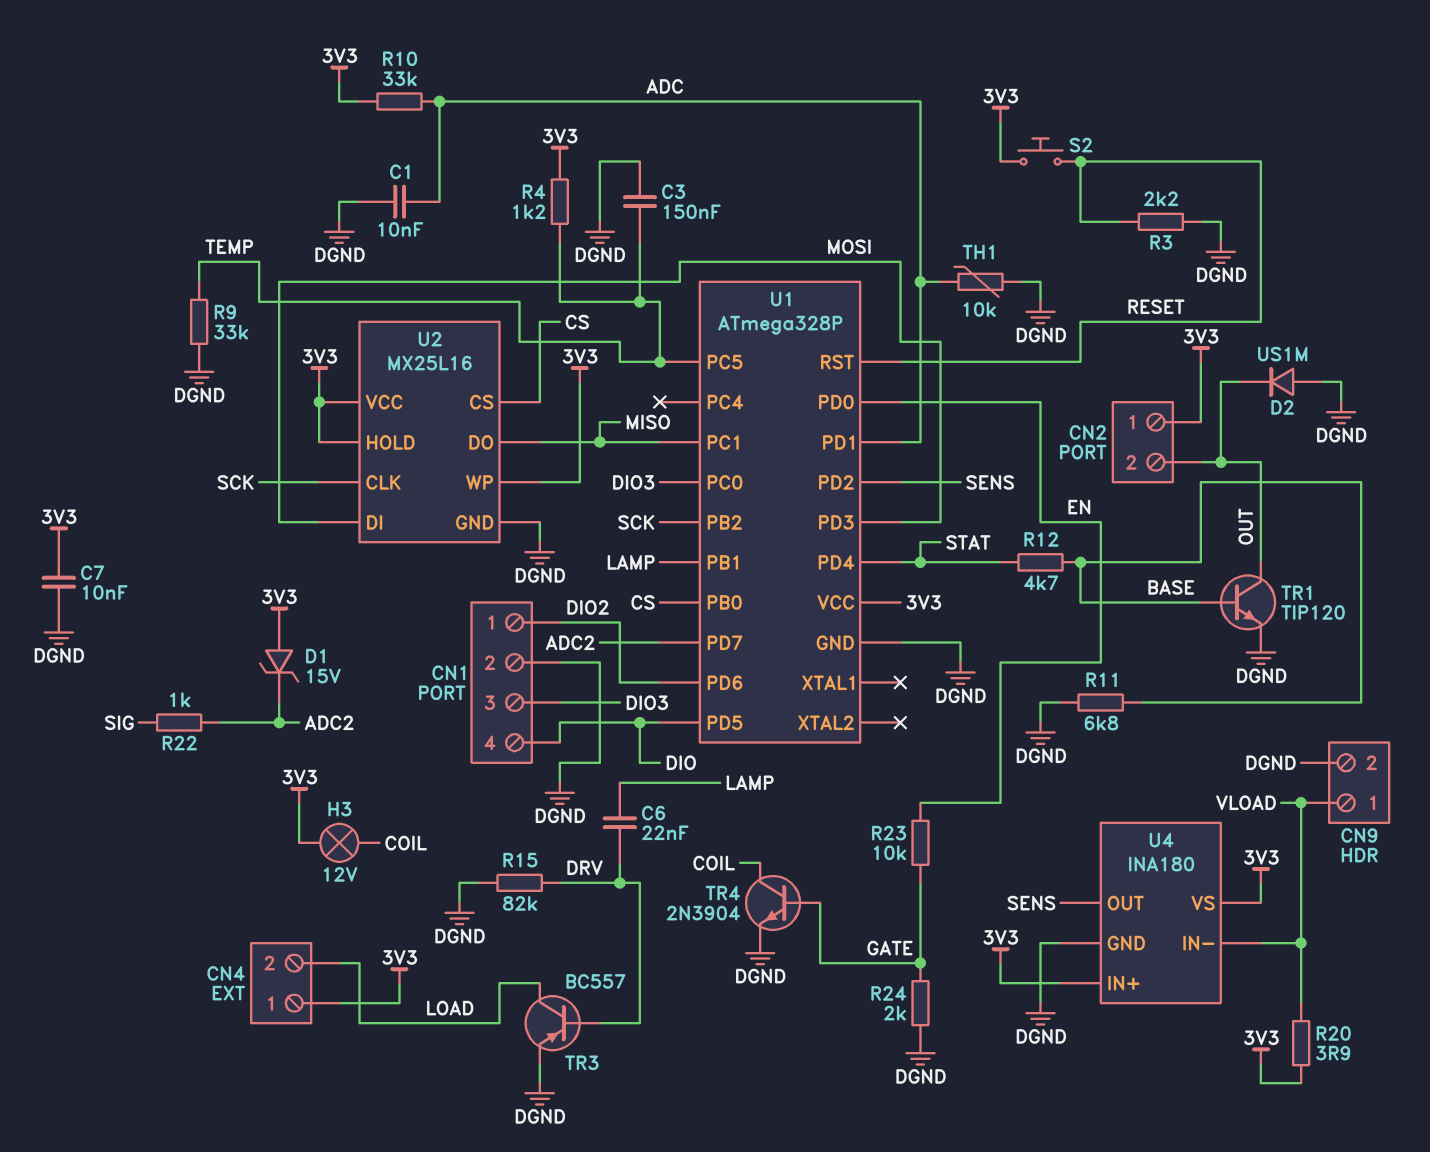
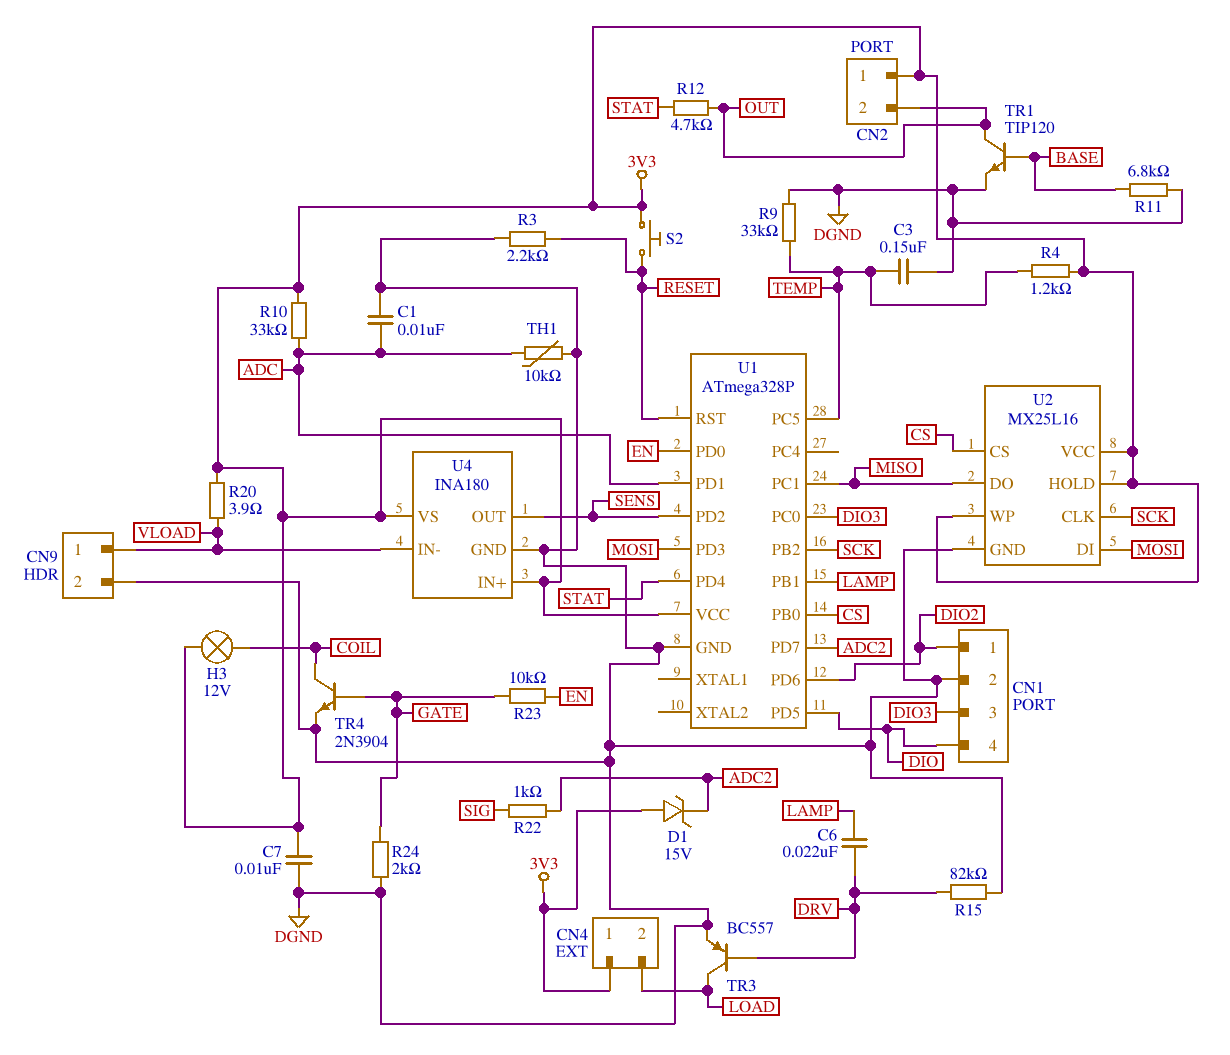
D2: diode US1M (A DGND, K OUT) -> none
R12: 4.7k (BASE, STAT) -> 4.7k (OUT, STAT)

